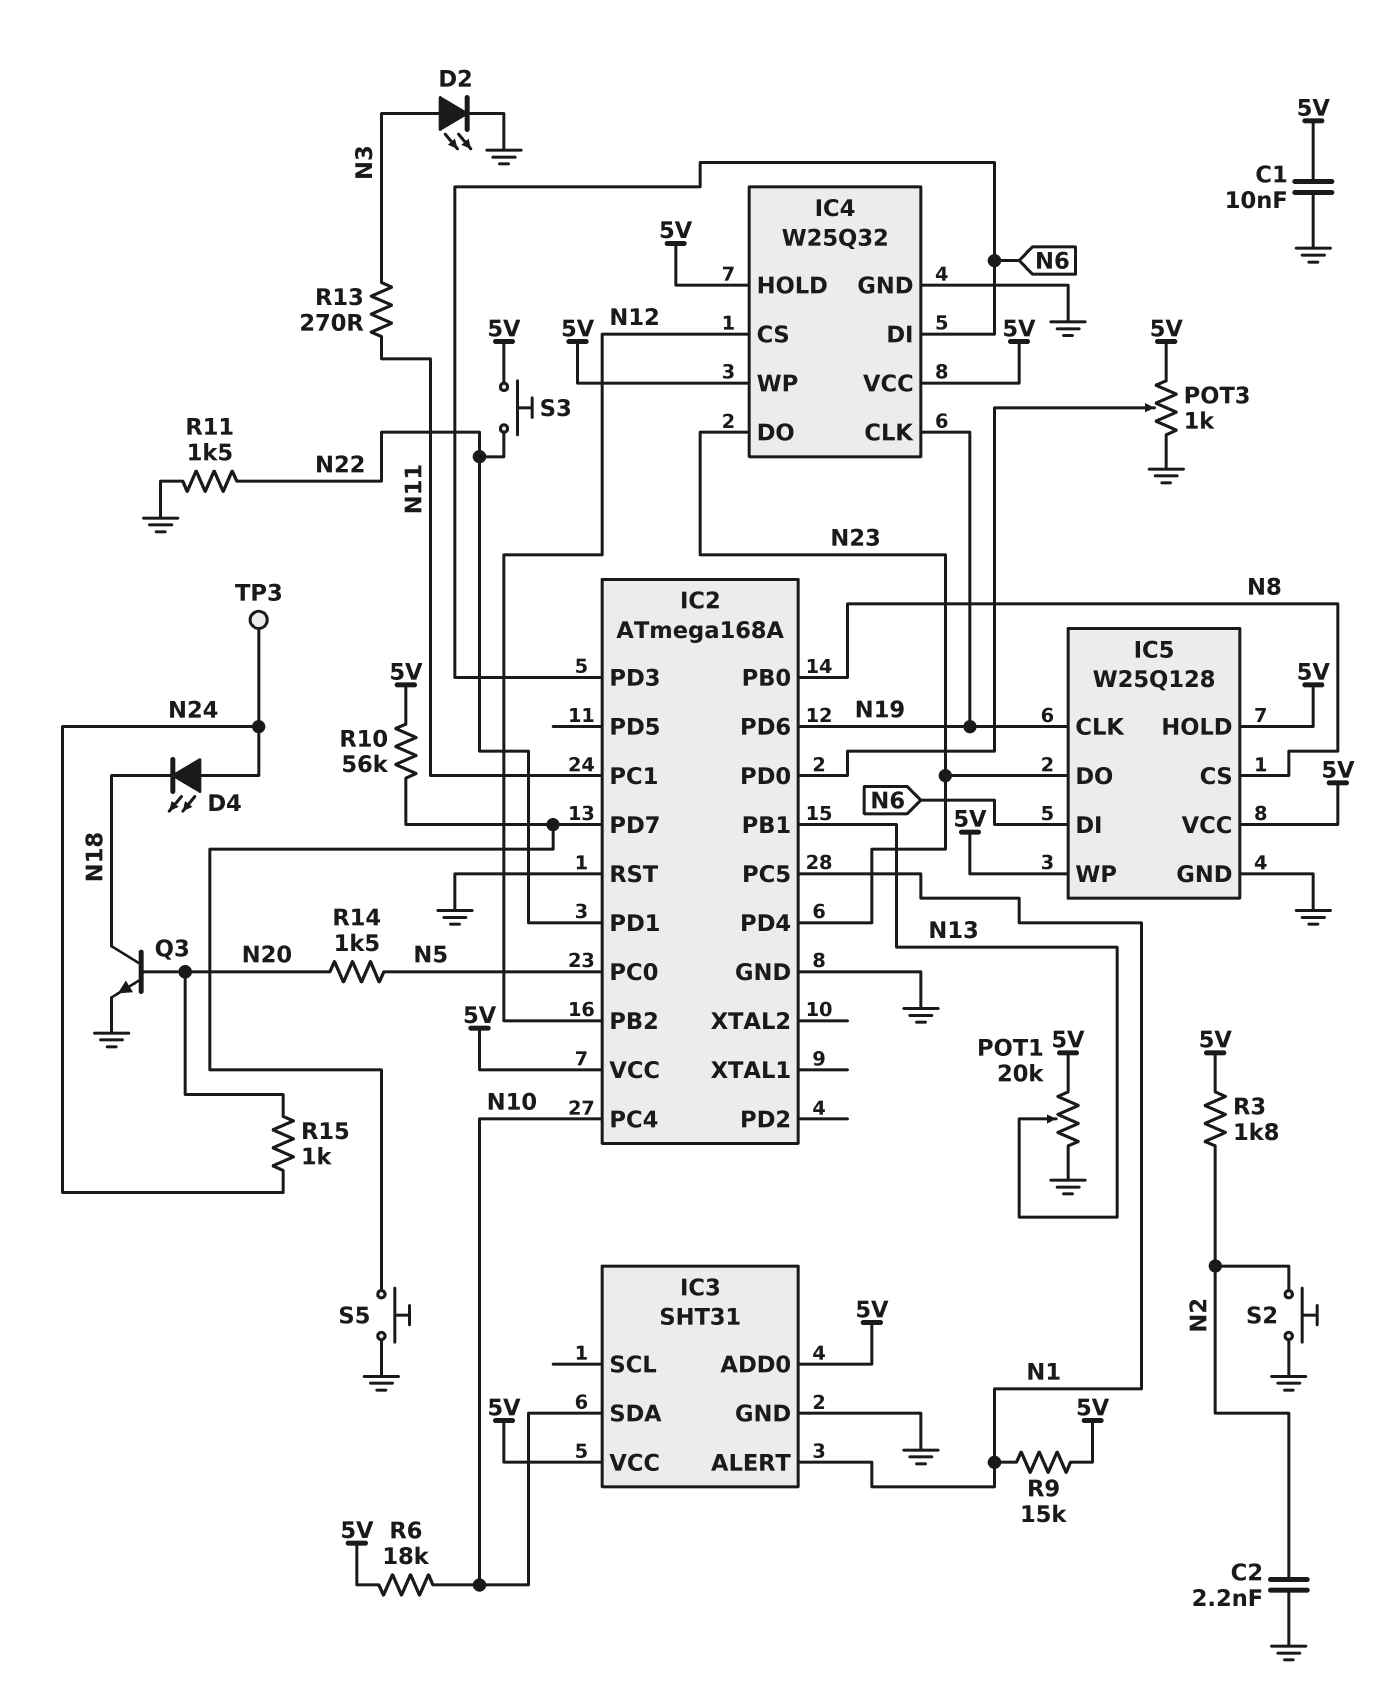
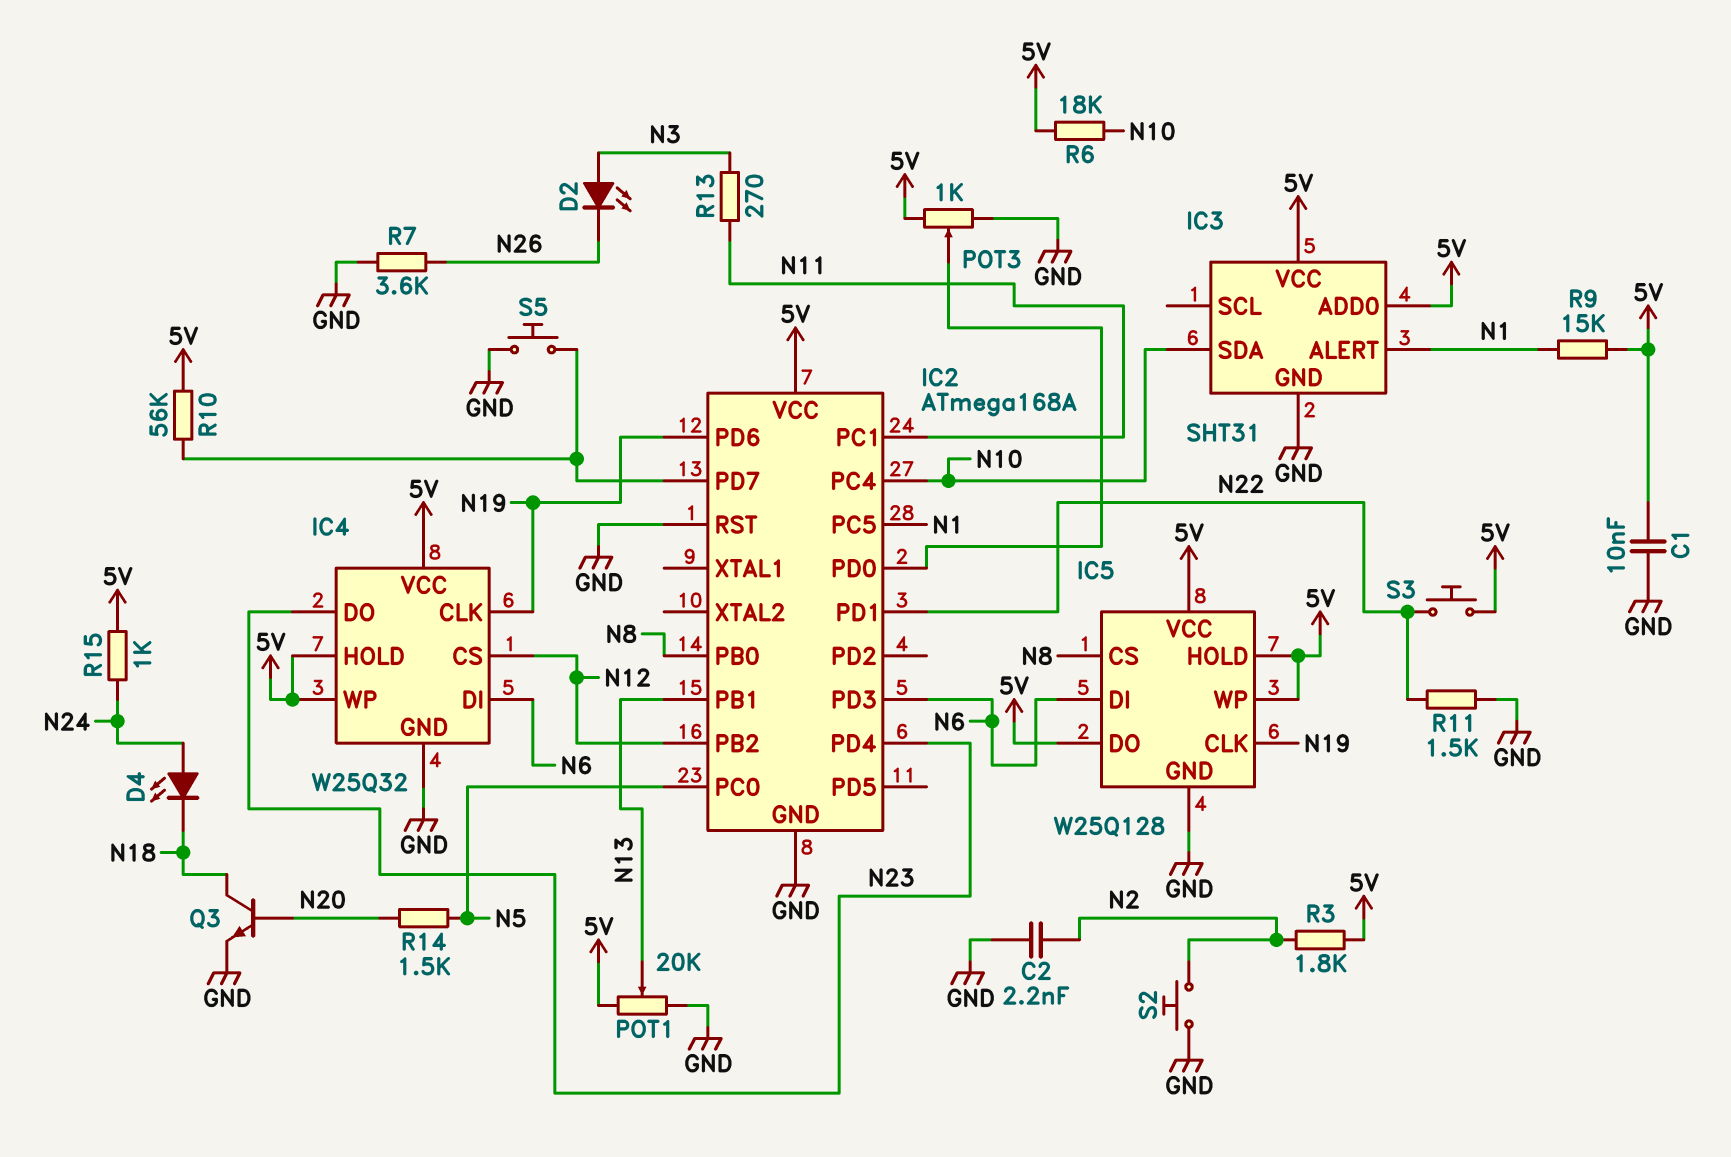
D2: LED (A N3, K GND) -> LED (A N3, K N26)
IC5 pin DO: N23 -> 5V
R7: none -> 3.6k (GND, N26)
R15: 1k (N20, N24) -> 1k (5V, N24)
TP3: test point (N24) -> none

